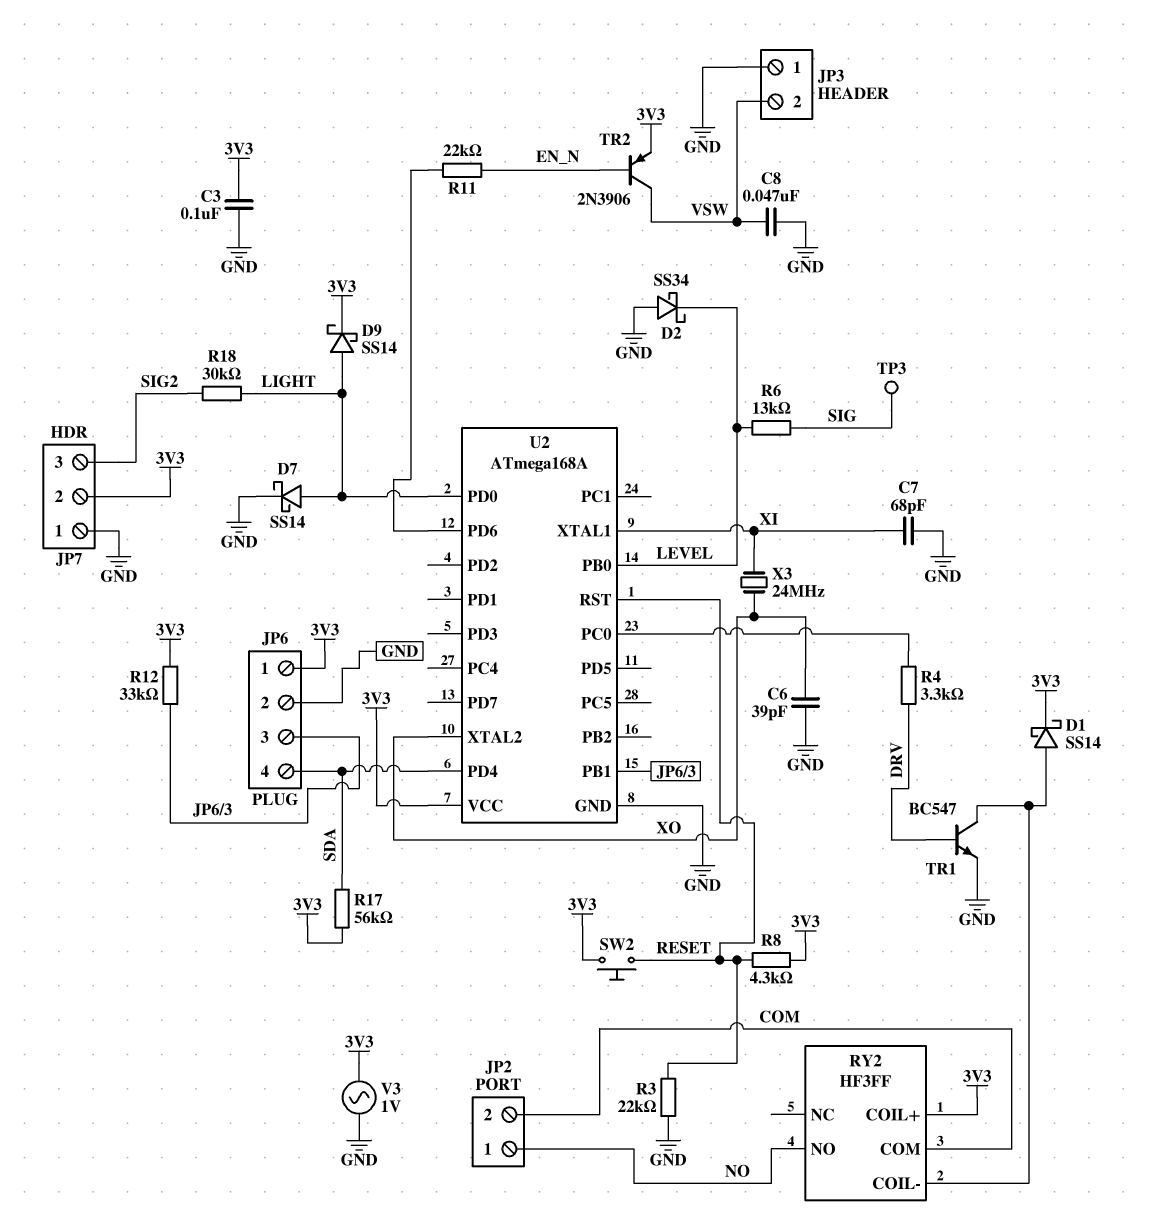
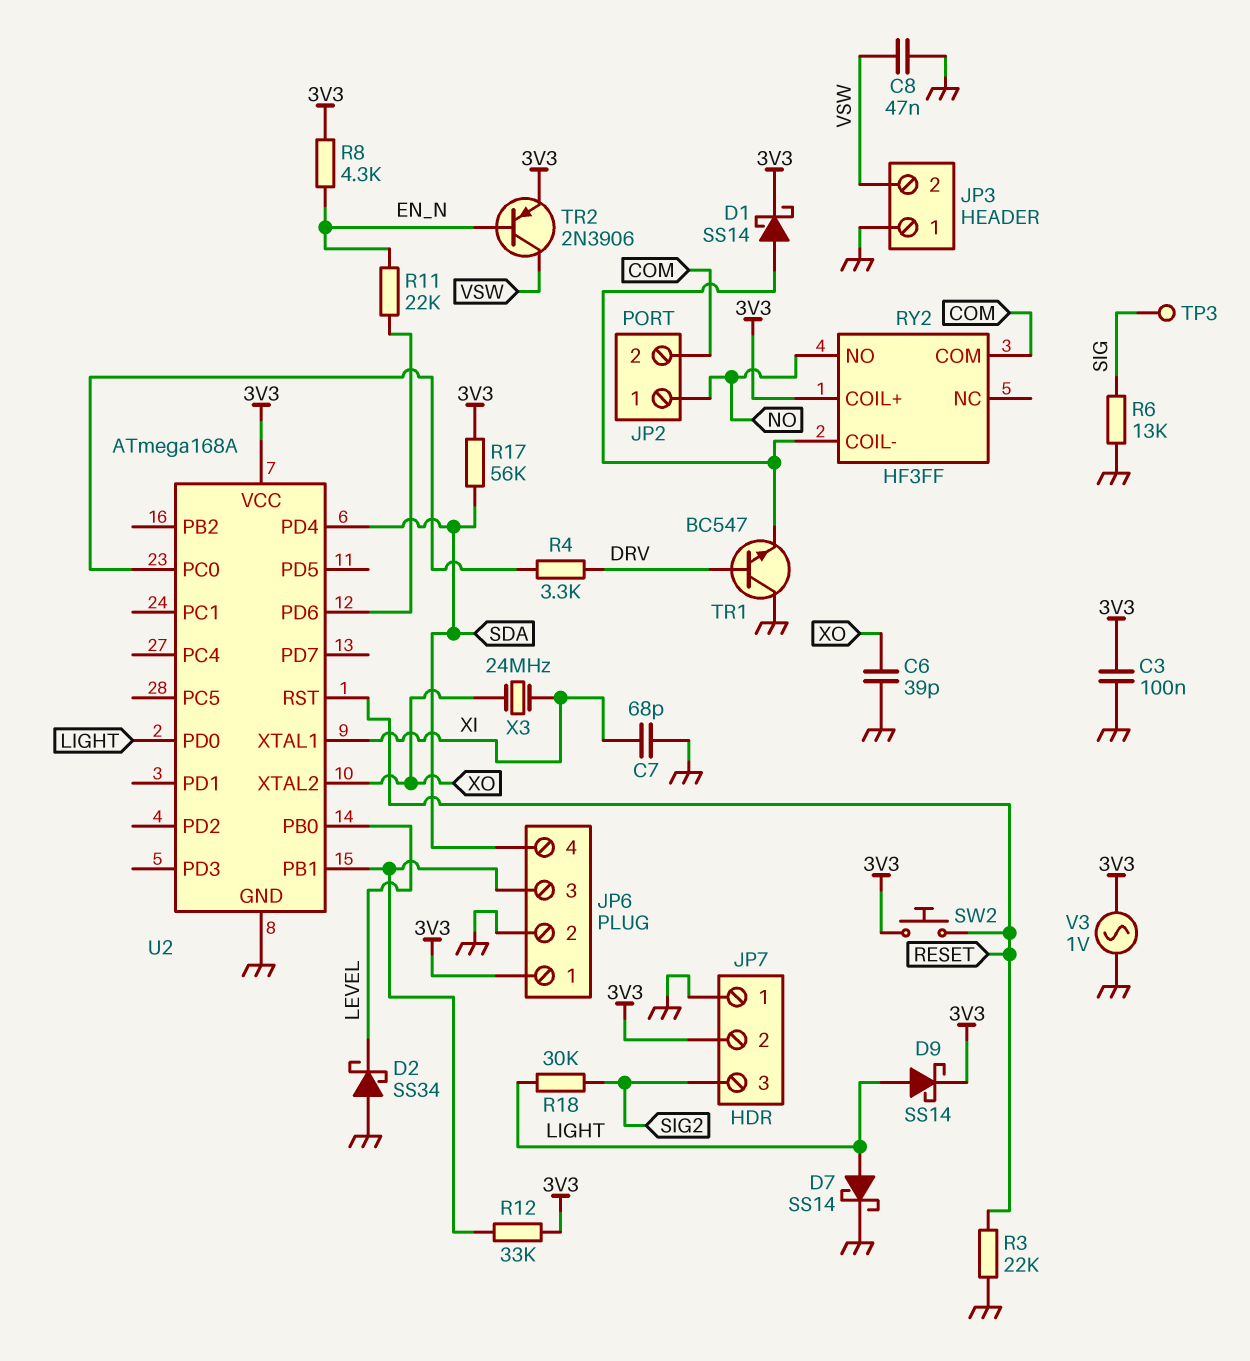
R6: 13k (LEVEL, SIG) -> 13k (GND, SIG)
R8: 4.3k (3V3, RESET) -> 4.3k (3V3, EN_N)
TR1: NPN BC547 (B DRV, C RY2/COIL-, E GND) -> NPN BC547 (B DRV, C GND, E RY2/COIL-)

